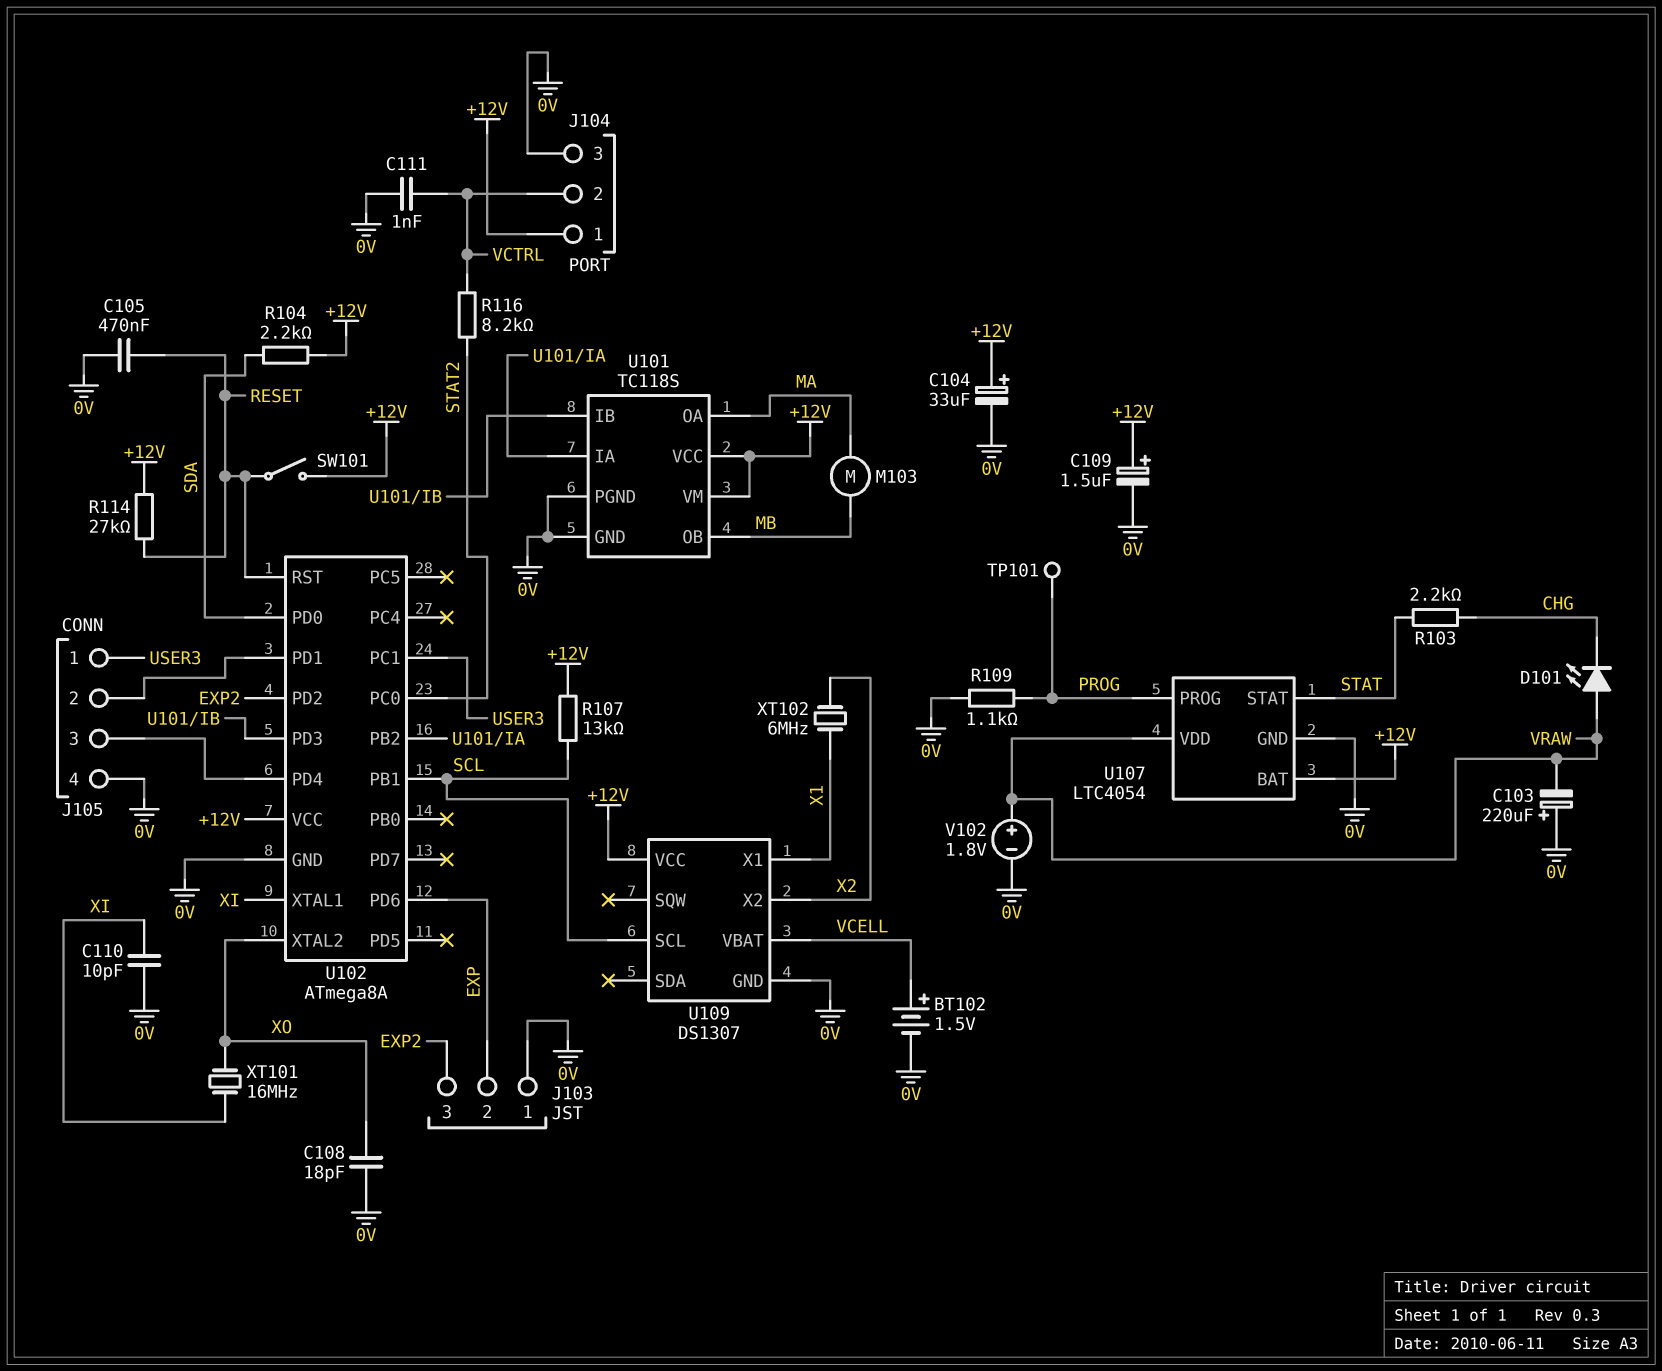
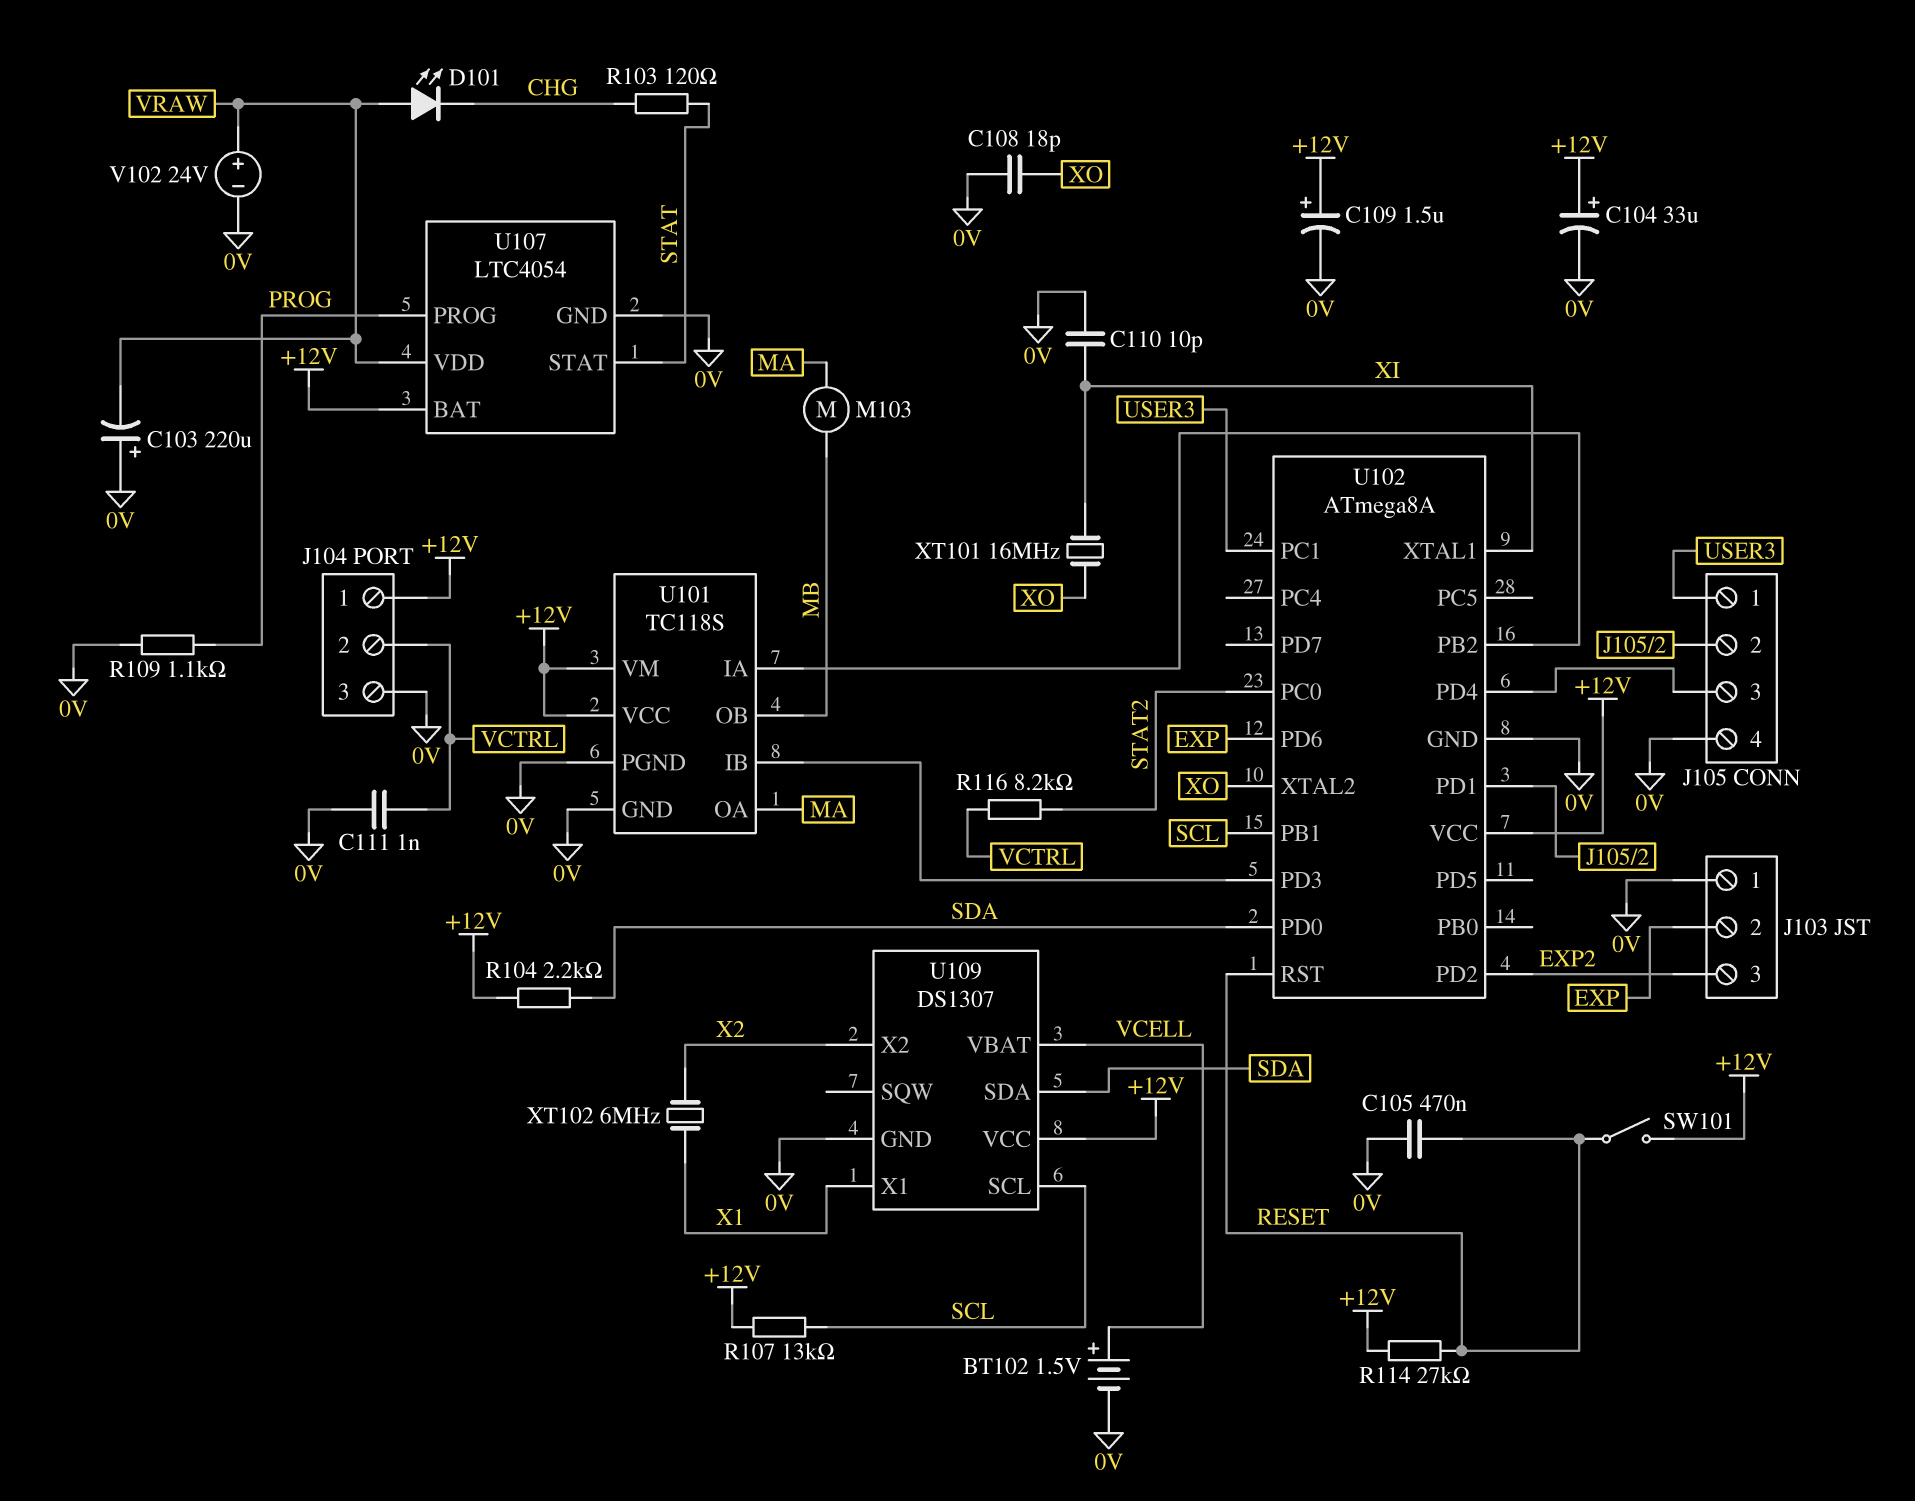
R103: 2.2k (CHG, STAT) -> 120 (CHG, STAT)
TP101: test point (PROG) -> none
U109 pin SDA: none -> SDA
V102: 1.8V (plus VRAW, minus 0V) -> 24V (plus VRAW, minus 0V)

